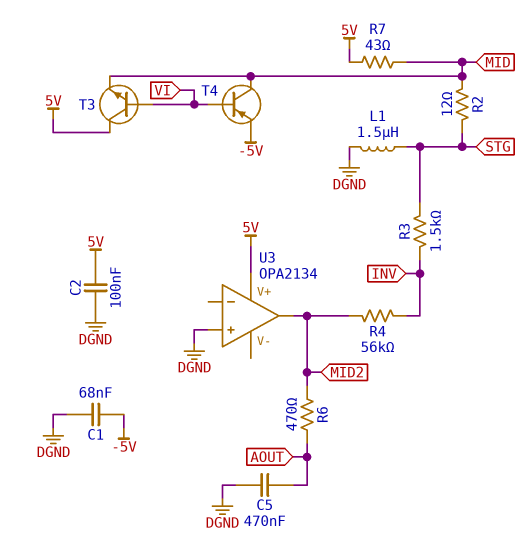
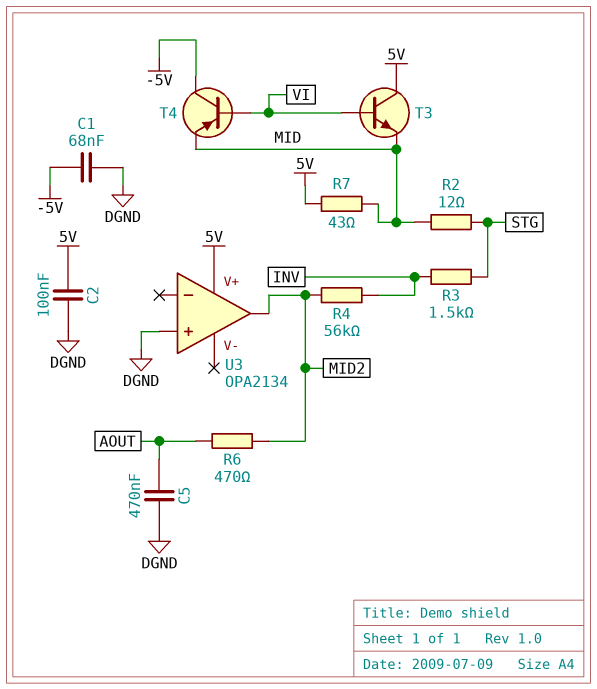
L1: 1.5uH (DGND, STG) -> none
T4: PNP (B VI, C MID, E -5V) -> PNP (B VI, C -5V, E MID)

